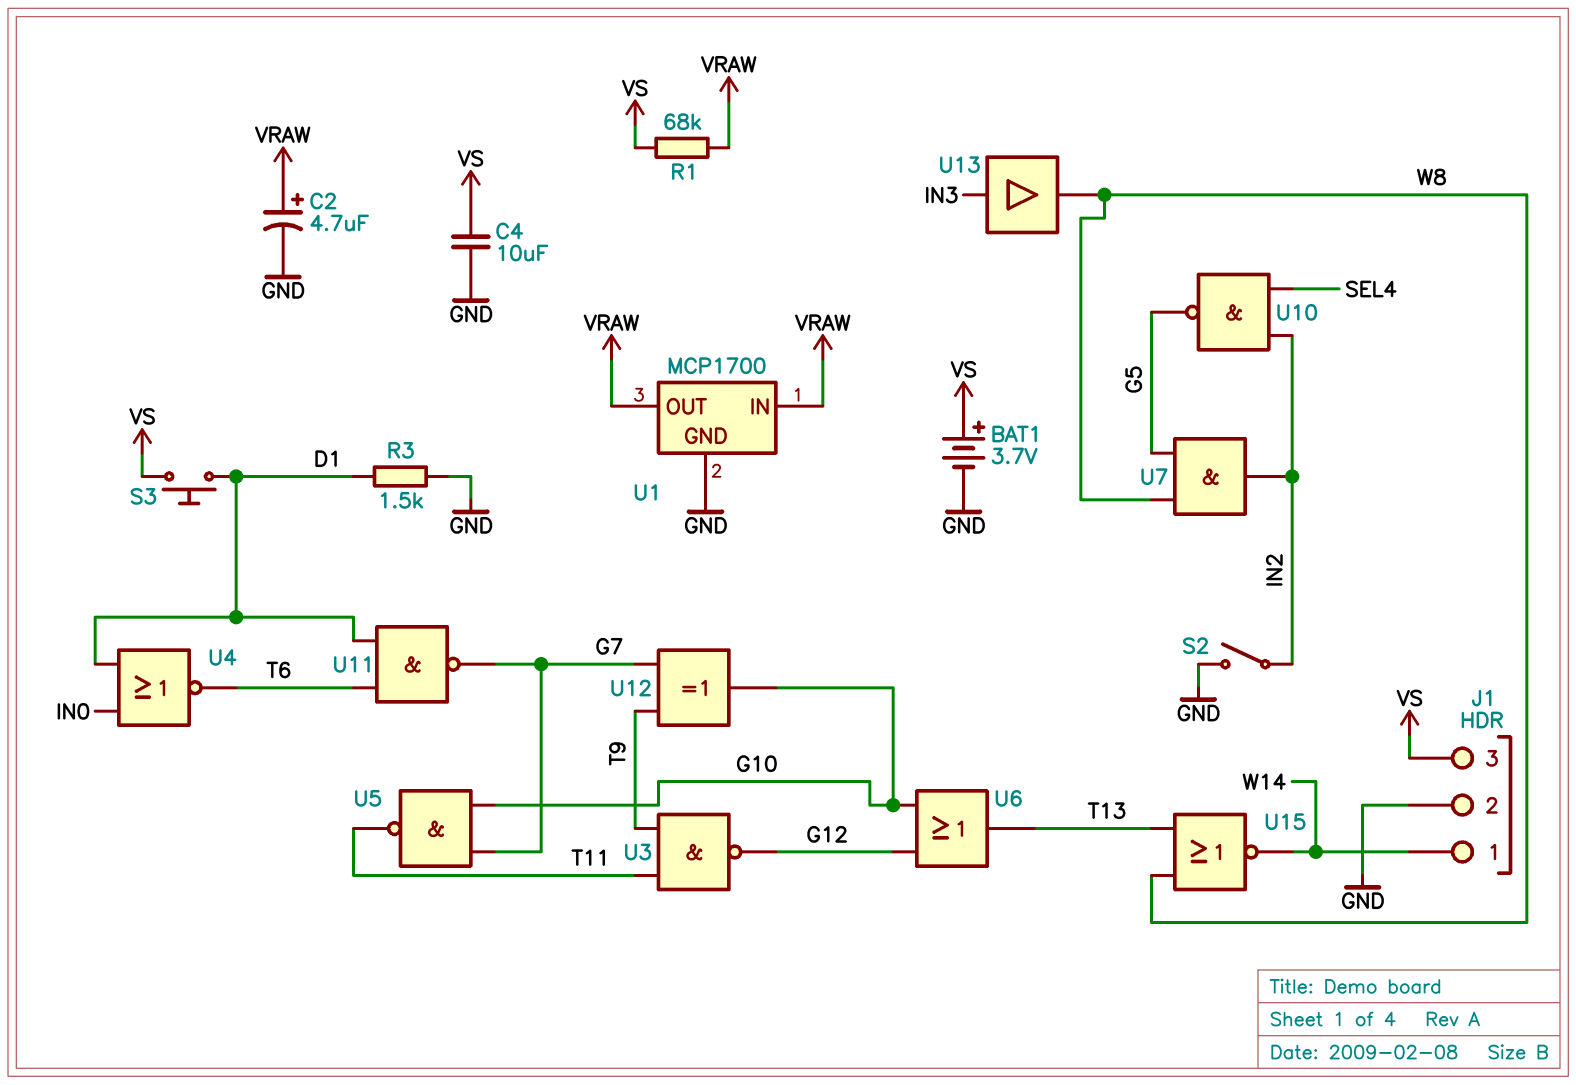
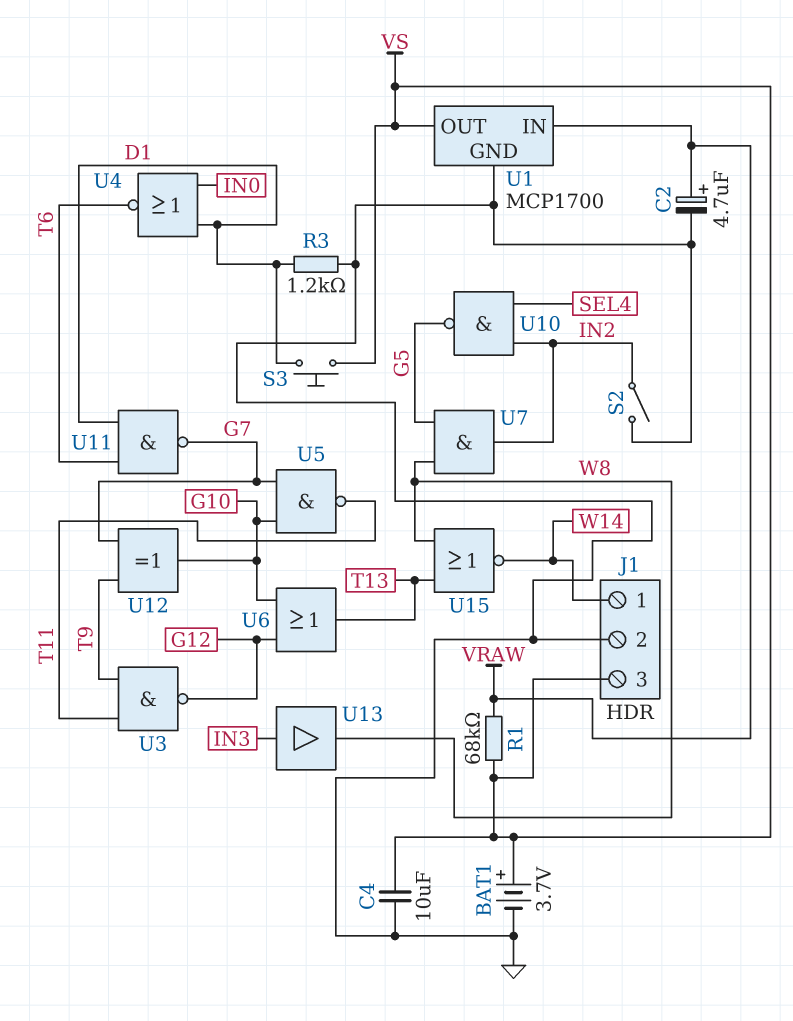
R3: 1.5k (D1, GND) -> 1.2k (D1, GND)
U1 pin OUT: VRAW -> VS

